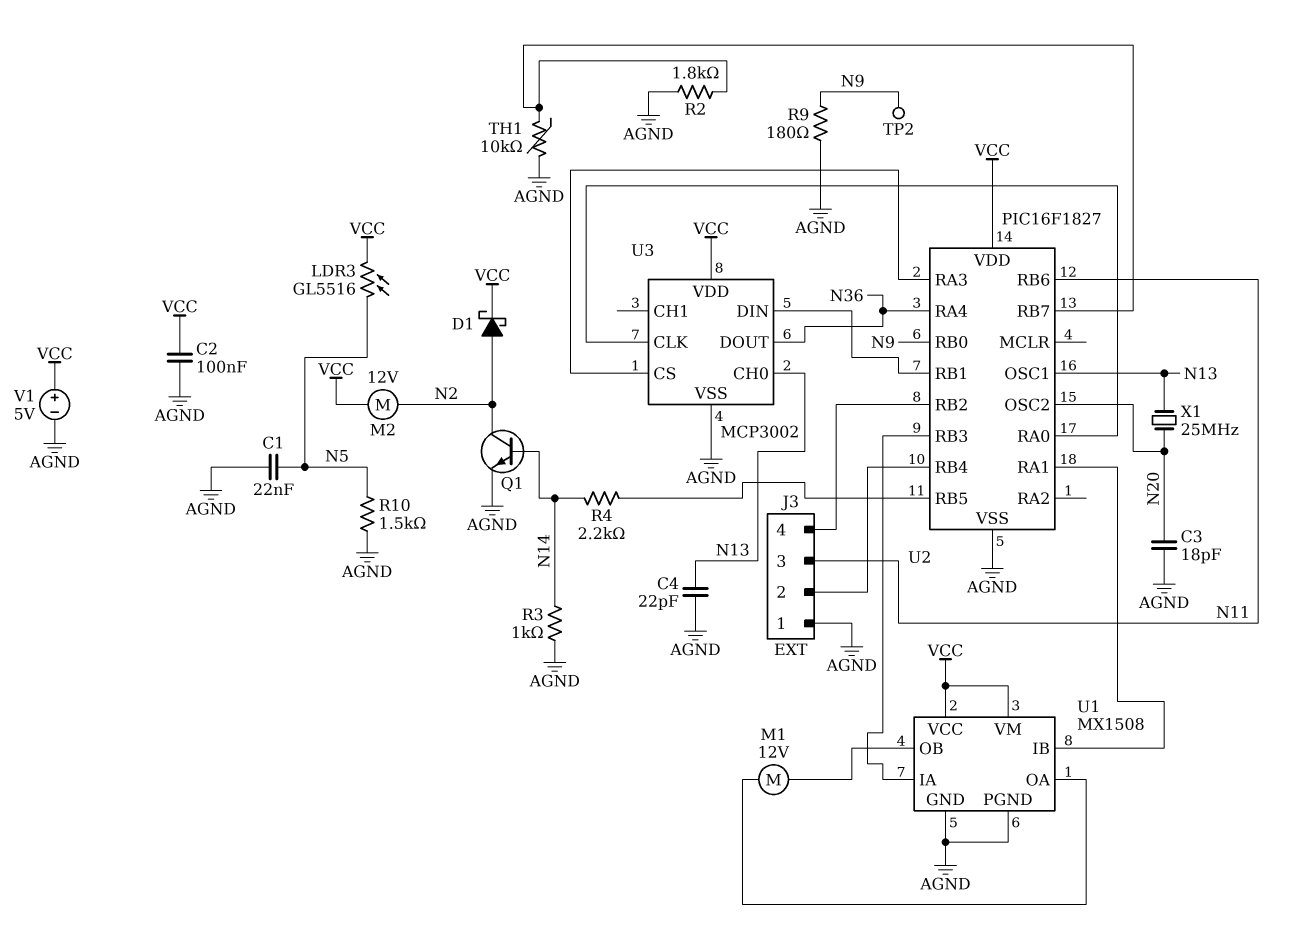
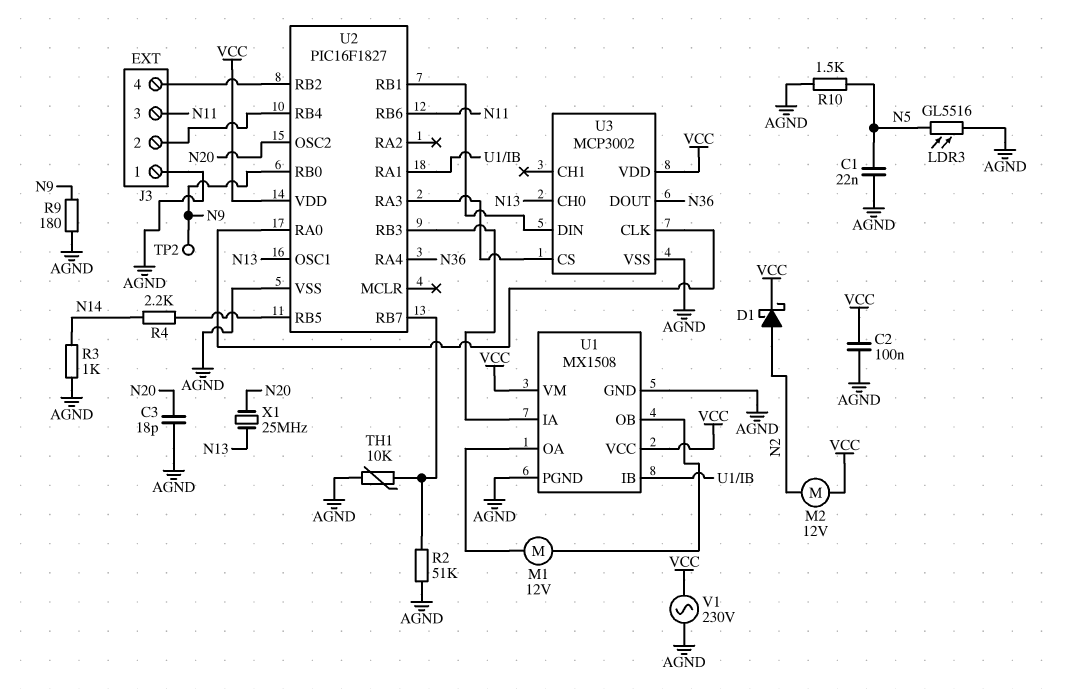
C4: 22pF (AGND, N13) -> none
LDR3: GL5516 (N5, VCC) -> GL5516 (AGND, N5)
Q1: NPN (B N14, C N2, E AGND) -> none
R2: 1.8k (AGND, U2/RB7) -> 51k (AGND, U2/RB7)
V1: 5V (plus VCC, minus AGND) -> AC 230V (AGND, VCC)

